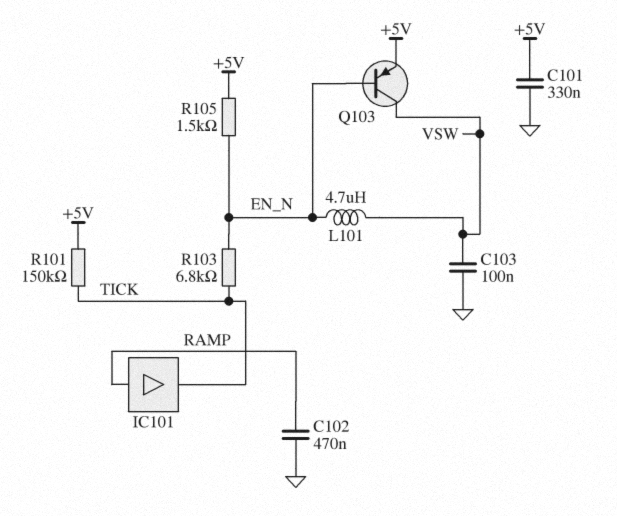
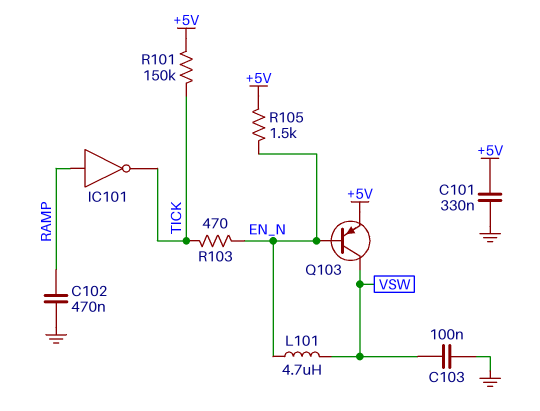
IC101: buffer (in RAMP, out TICK) -> NOT (in RAMP, out TICK)
R103: 6.8k (EN_N, TICK) -> 470 (EN_N, TICK)

